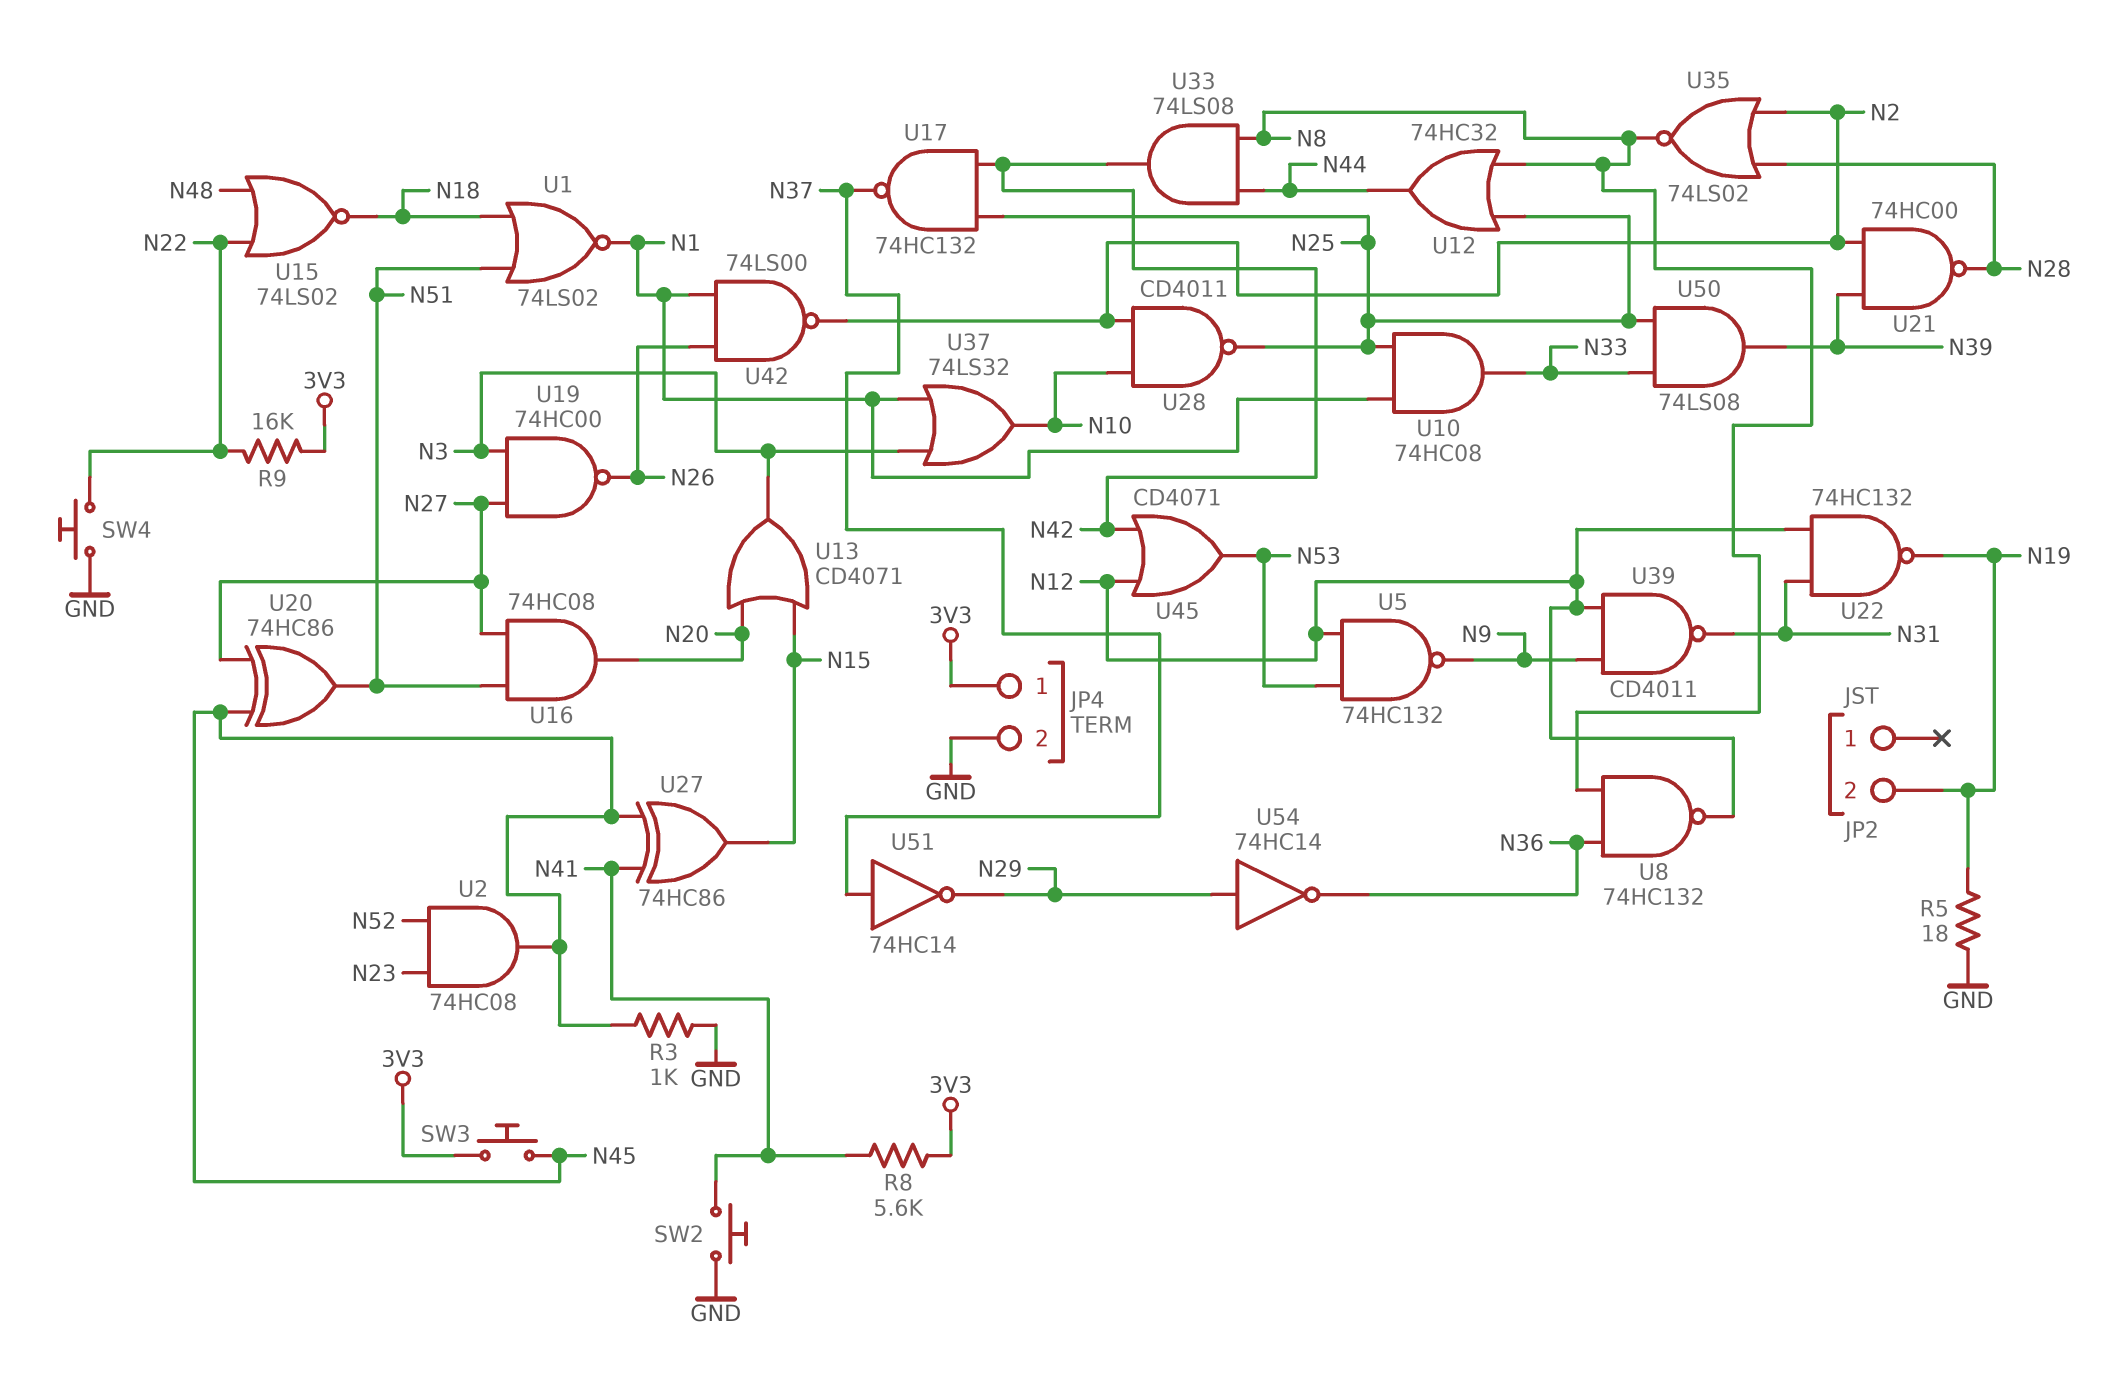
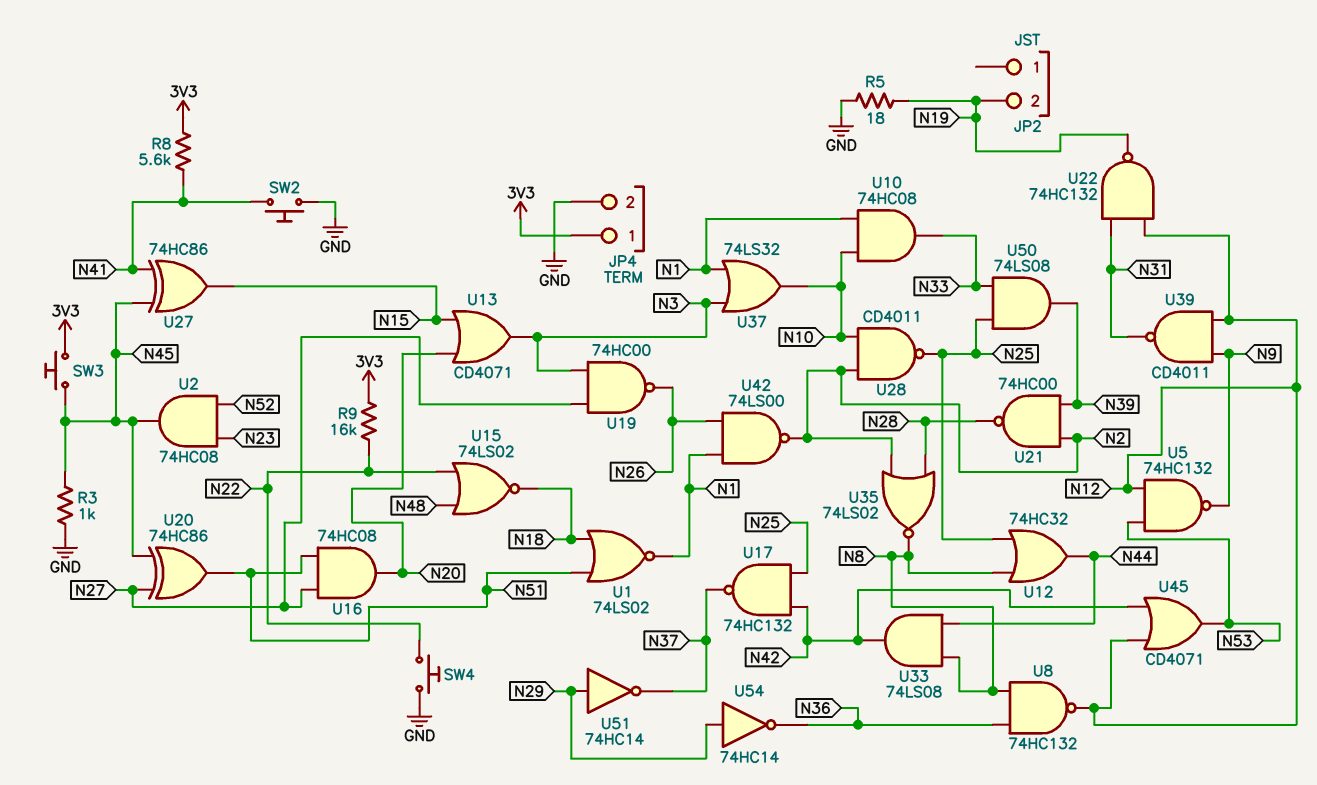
U10: AND 74HC08 (in N1, in N25, out N33) -> AND 74HC08 (in N1, in N10, out N33)
U51: NOT 74HC14 (in N37, out N29) -> NOT 74HC14 (in N29, out N37)

